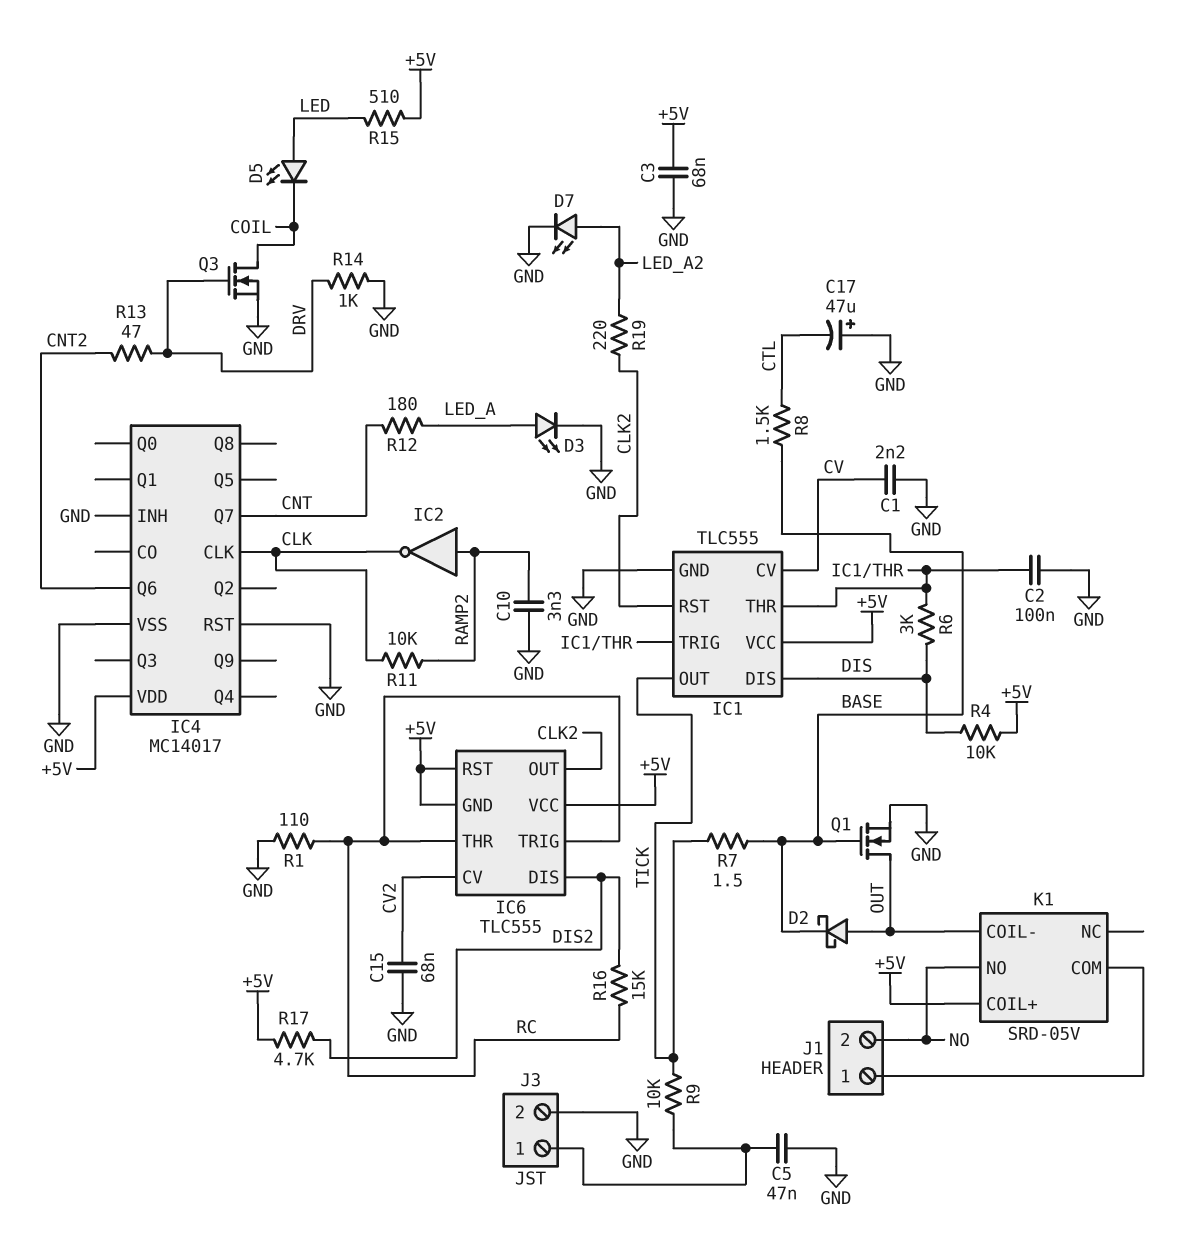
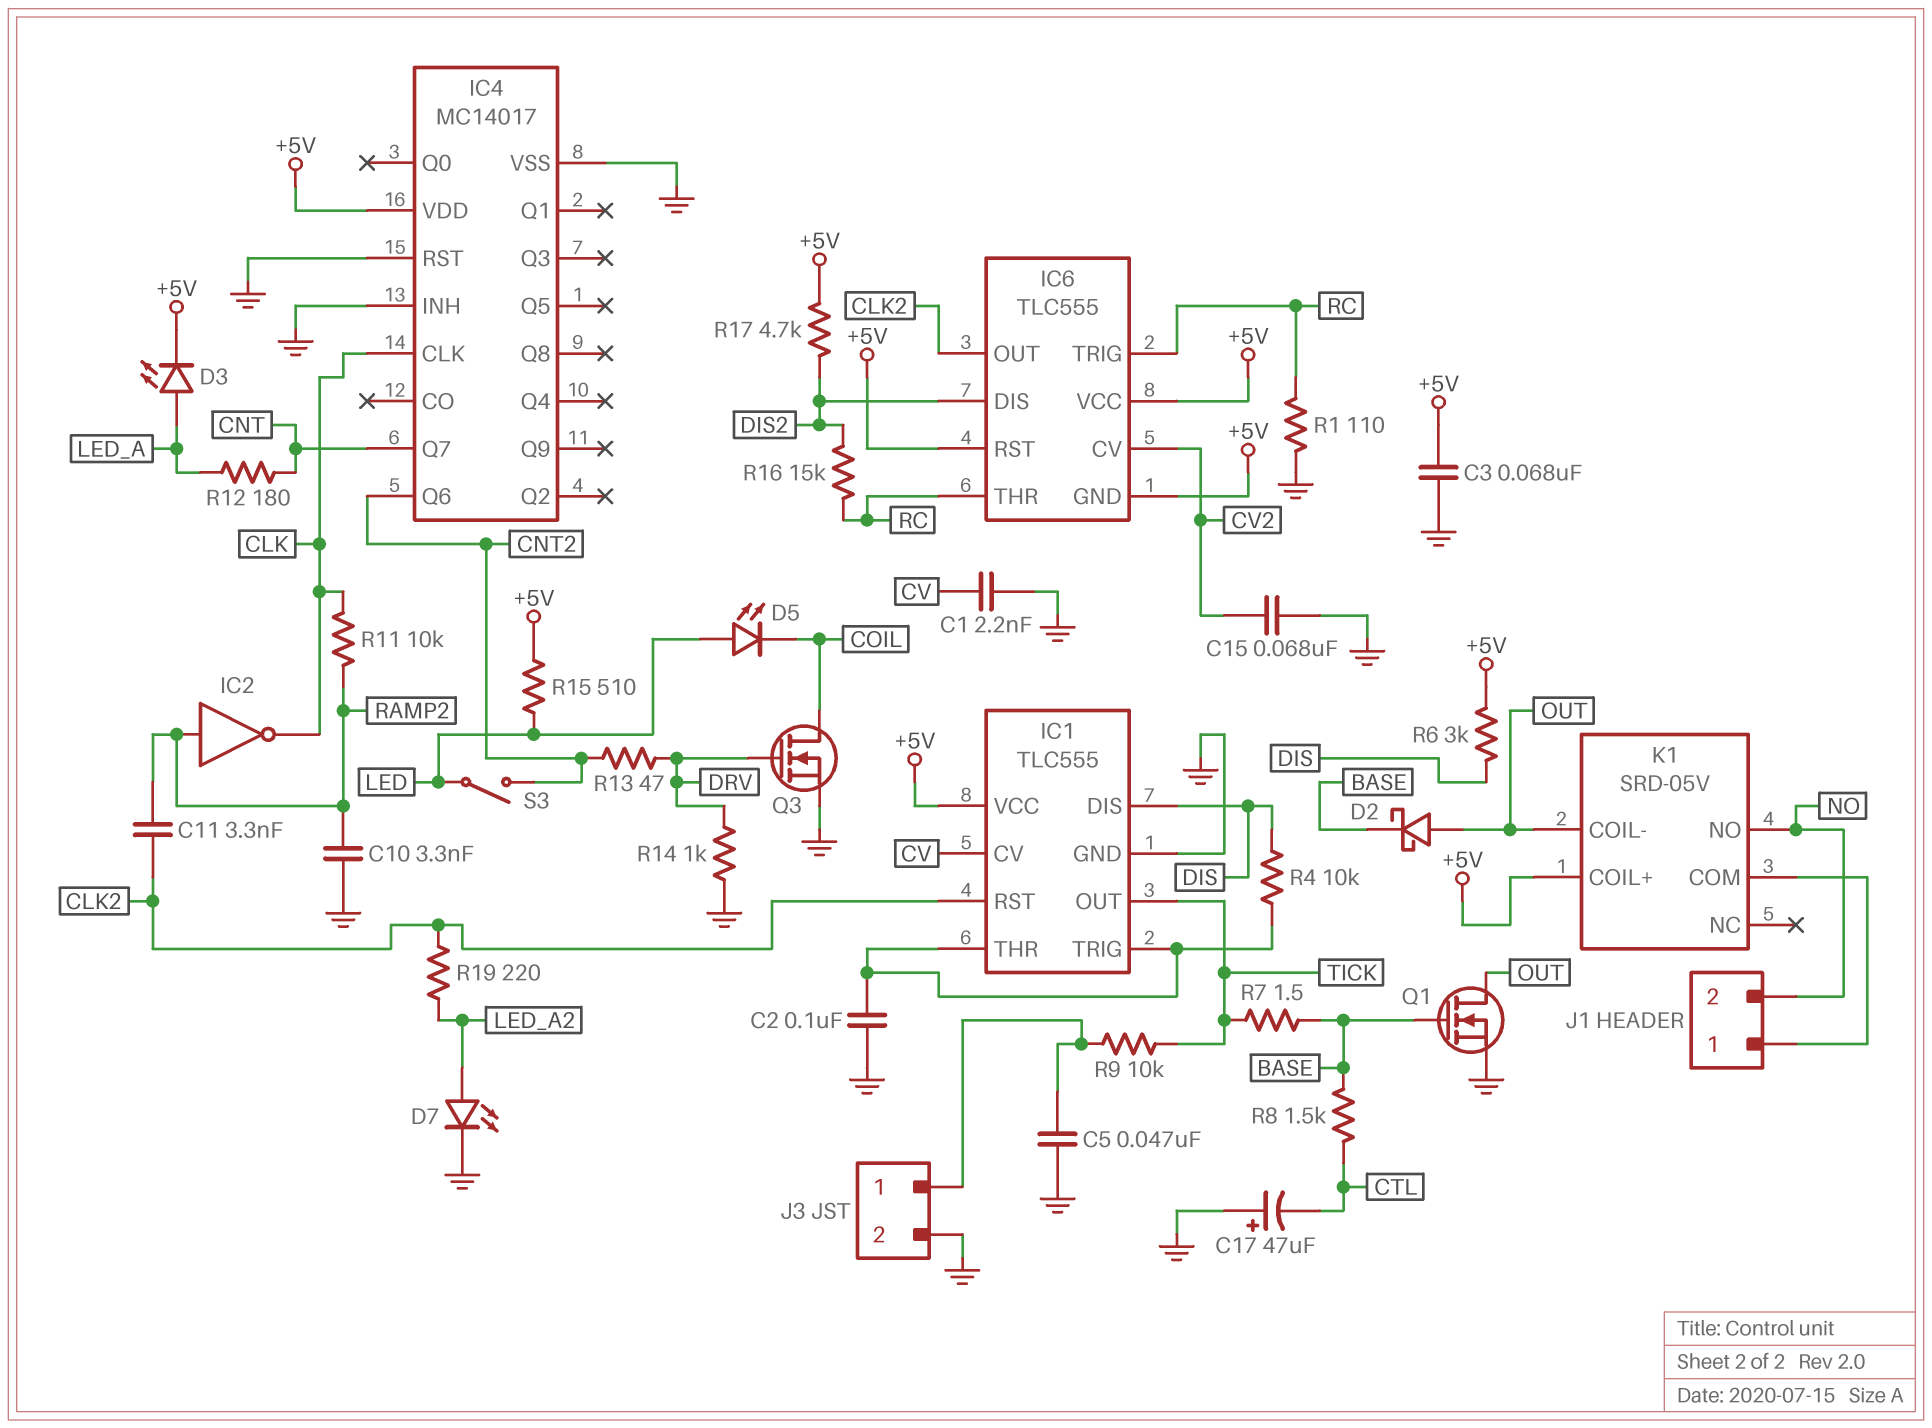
C11: none -> 3.3nF (CLK2, RAMP2)
D3: LED (A LED_A, K GND) -> LED (A LED_A, K +5V)
R4: 10k (+5V, DIS) -> 10k (DIS, IC1/THR)
R6: 3k (DIS, IC1/THR) -> 3k (+5V, DIS)
S3: none -> switch (CNT2, LED)

